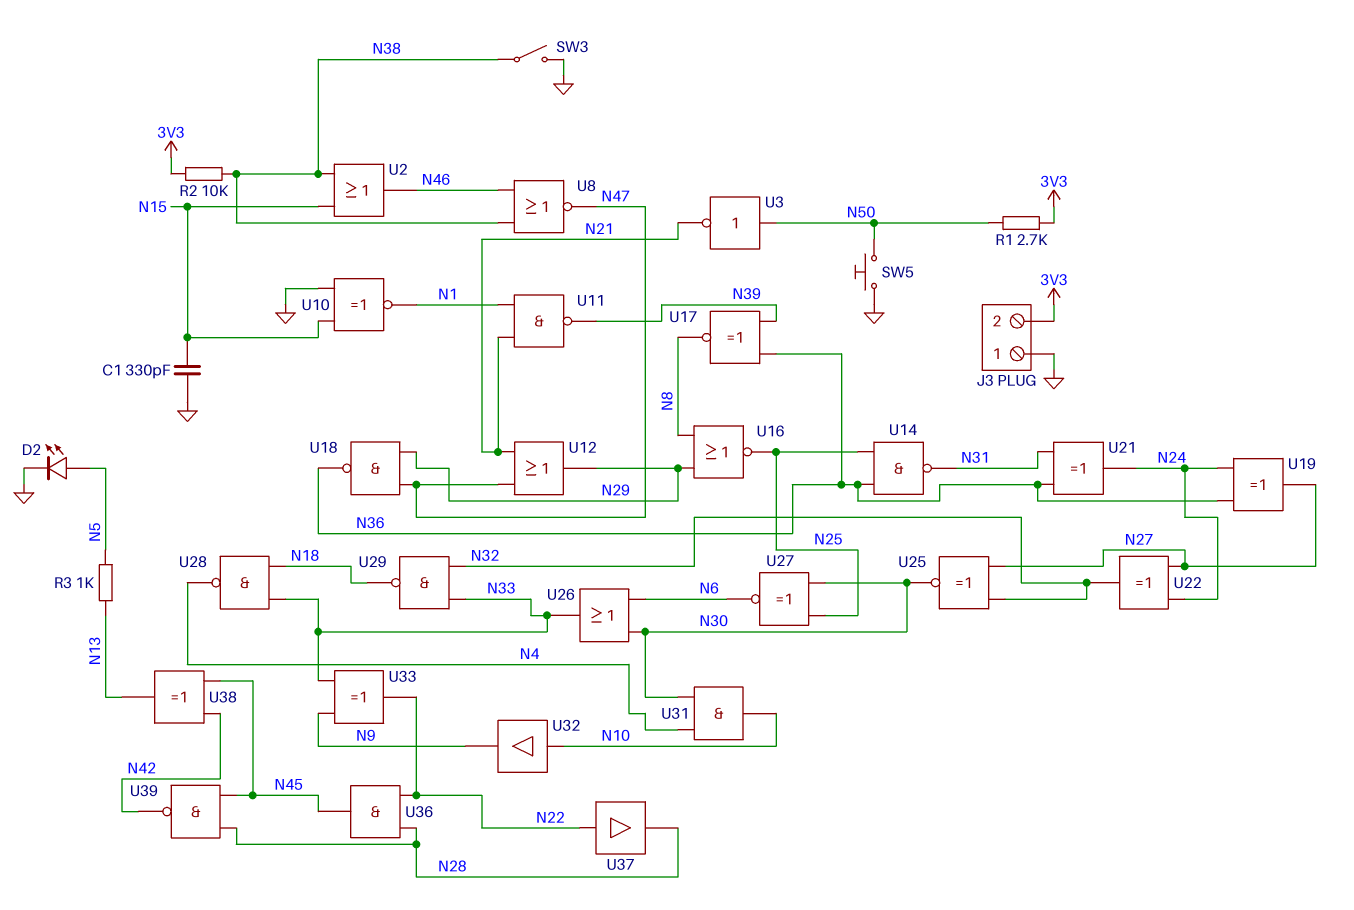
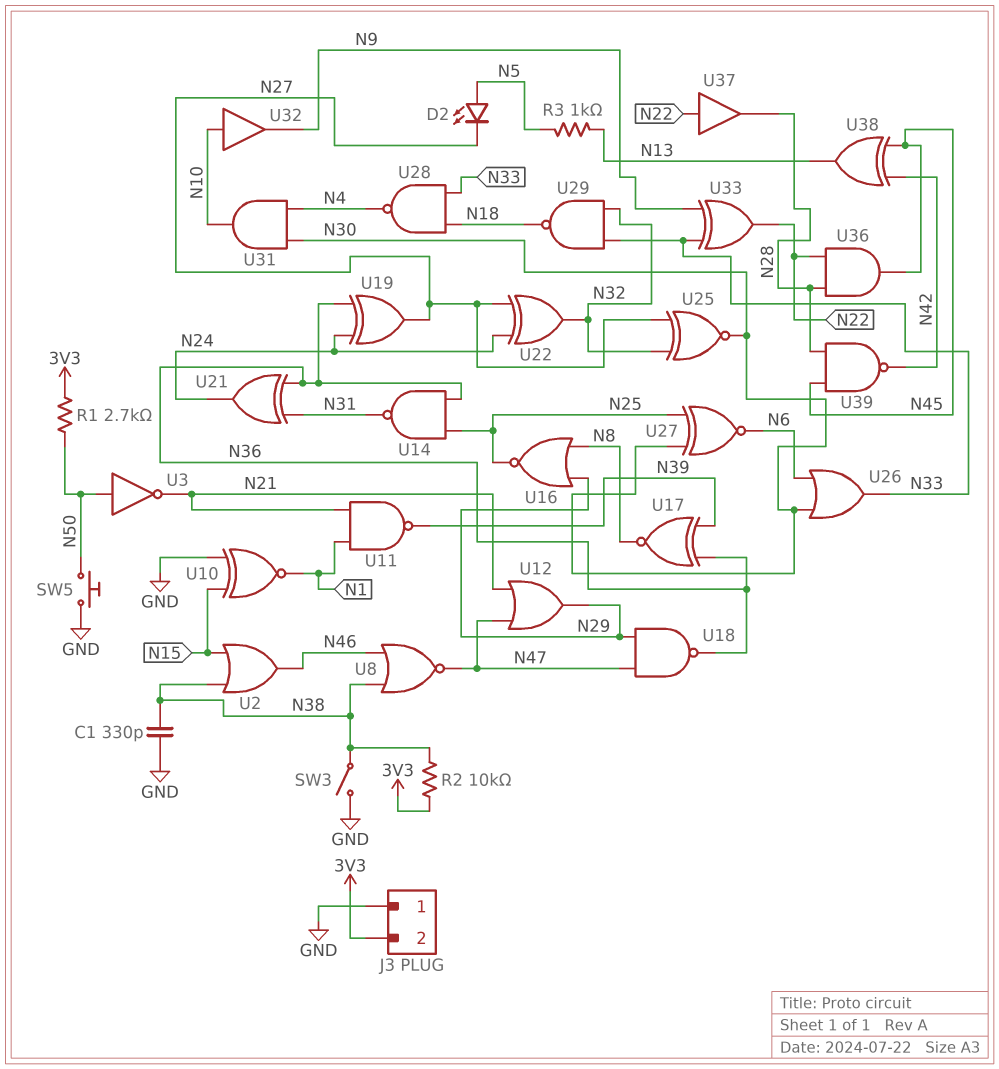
C1: 330pF (GND, N15) -> 330pF (GND, N38)
D2: LED (A N5, K GND) -> LED (A N5, K N27)

